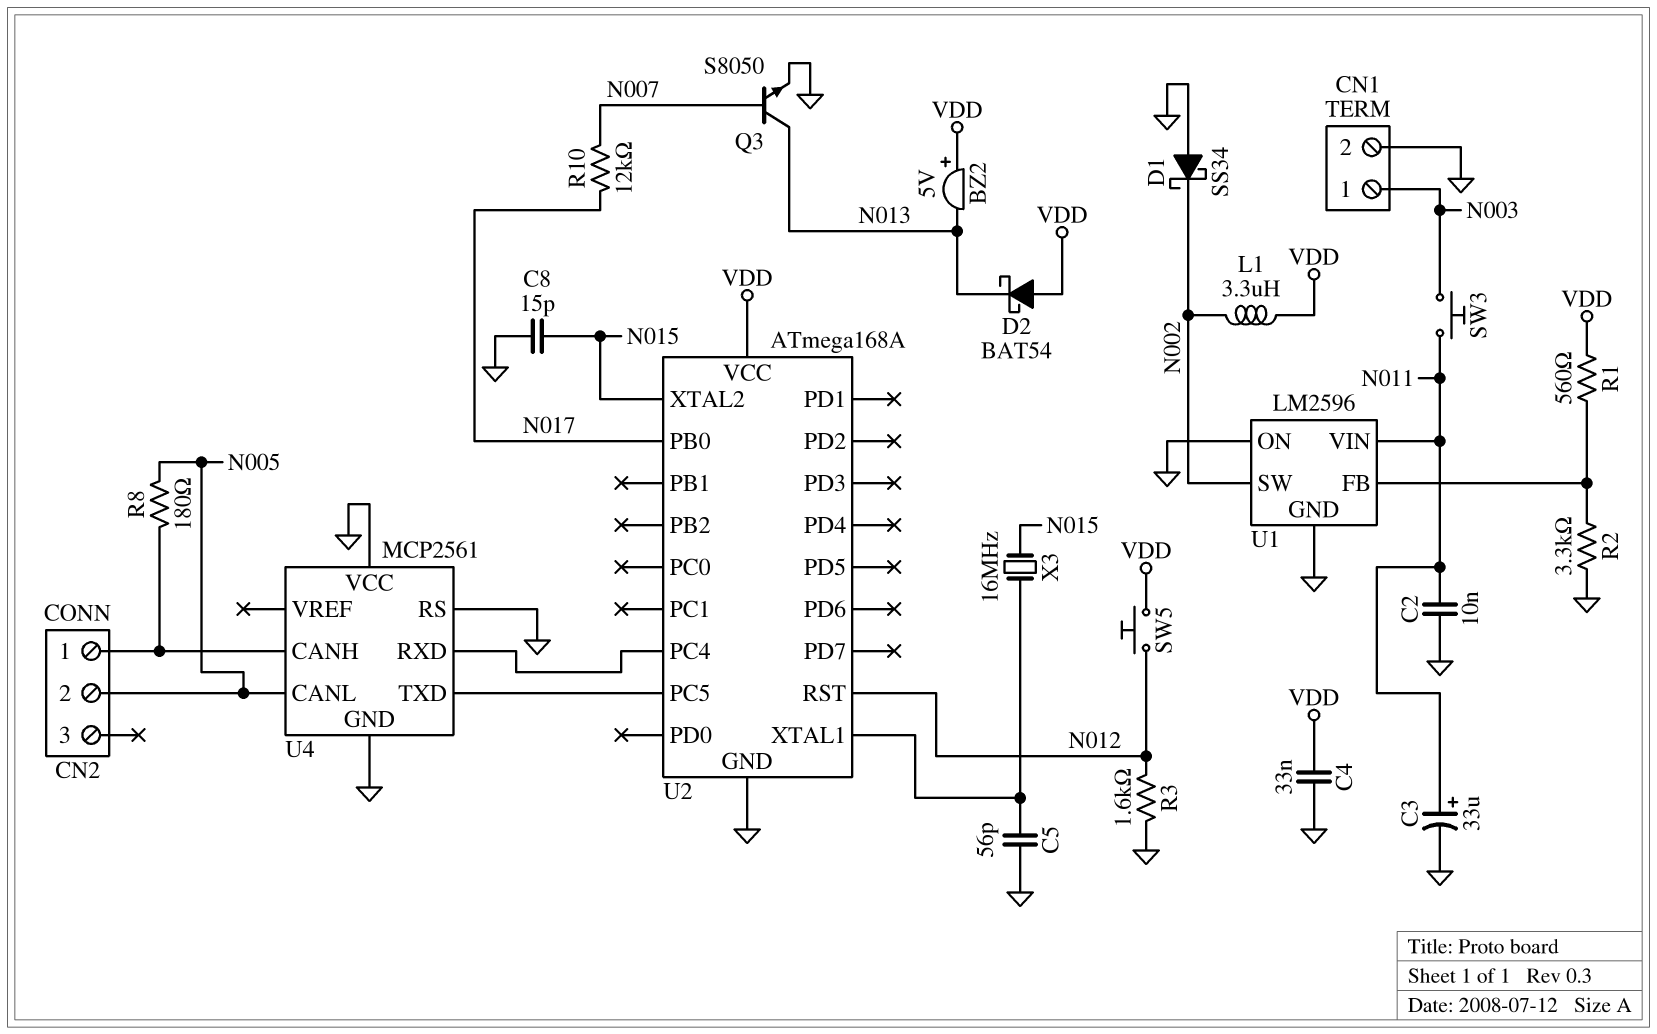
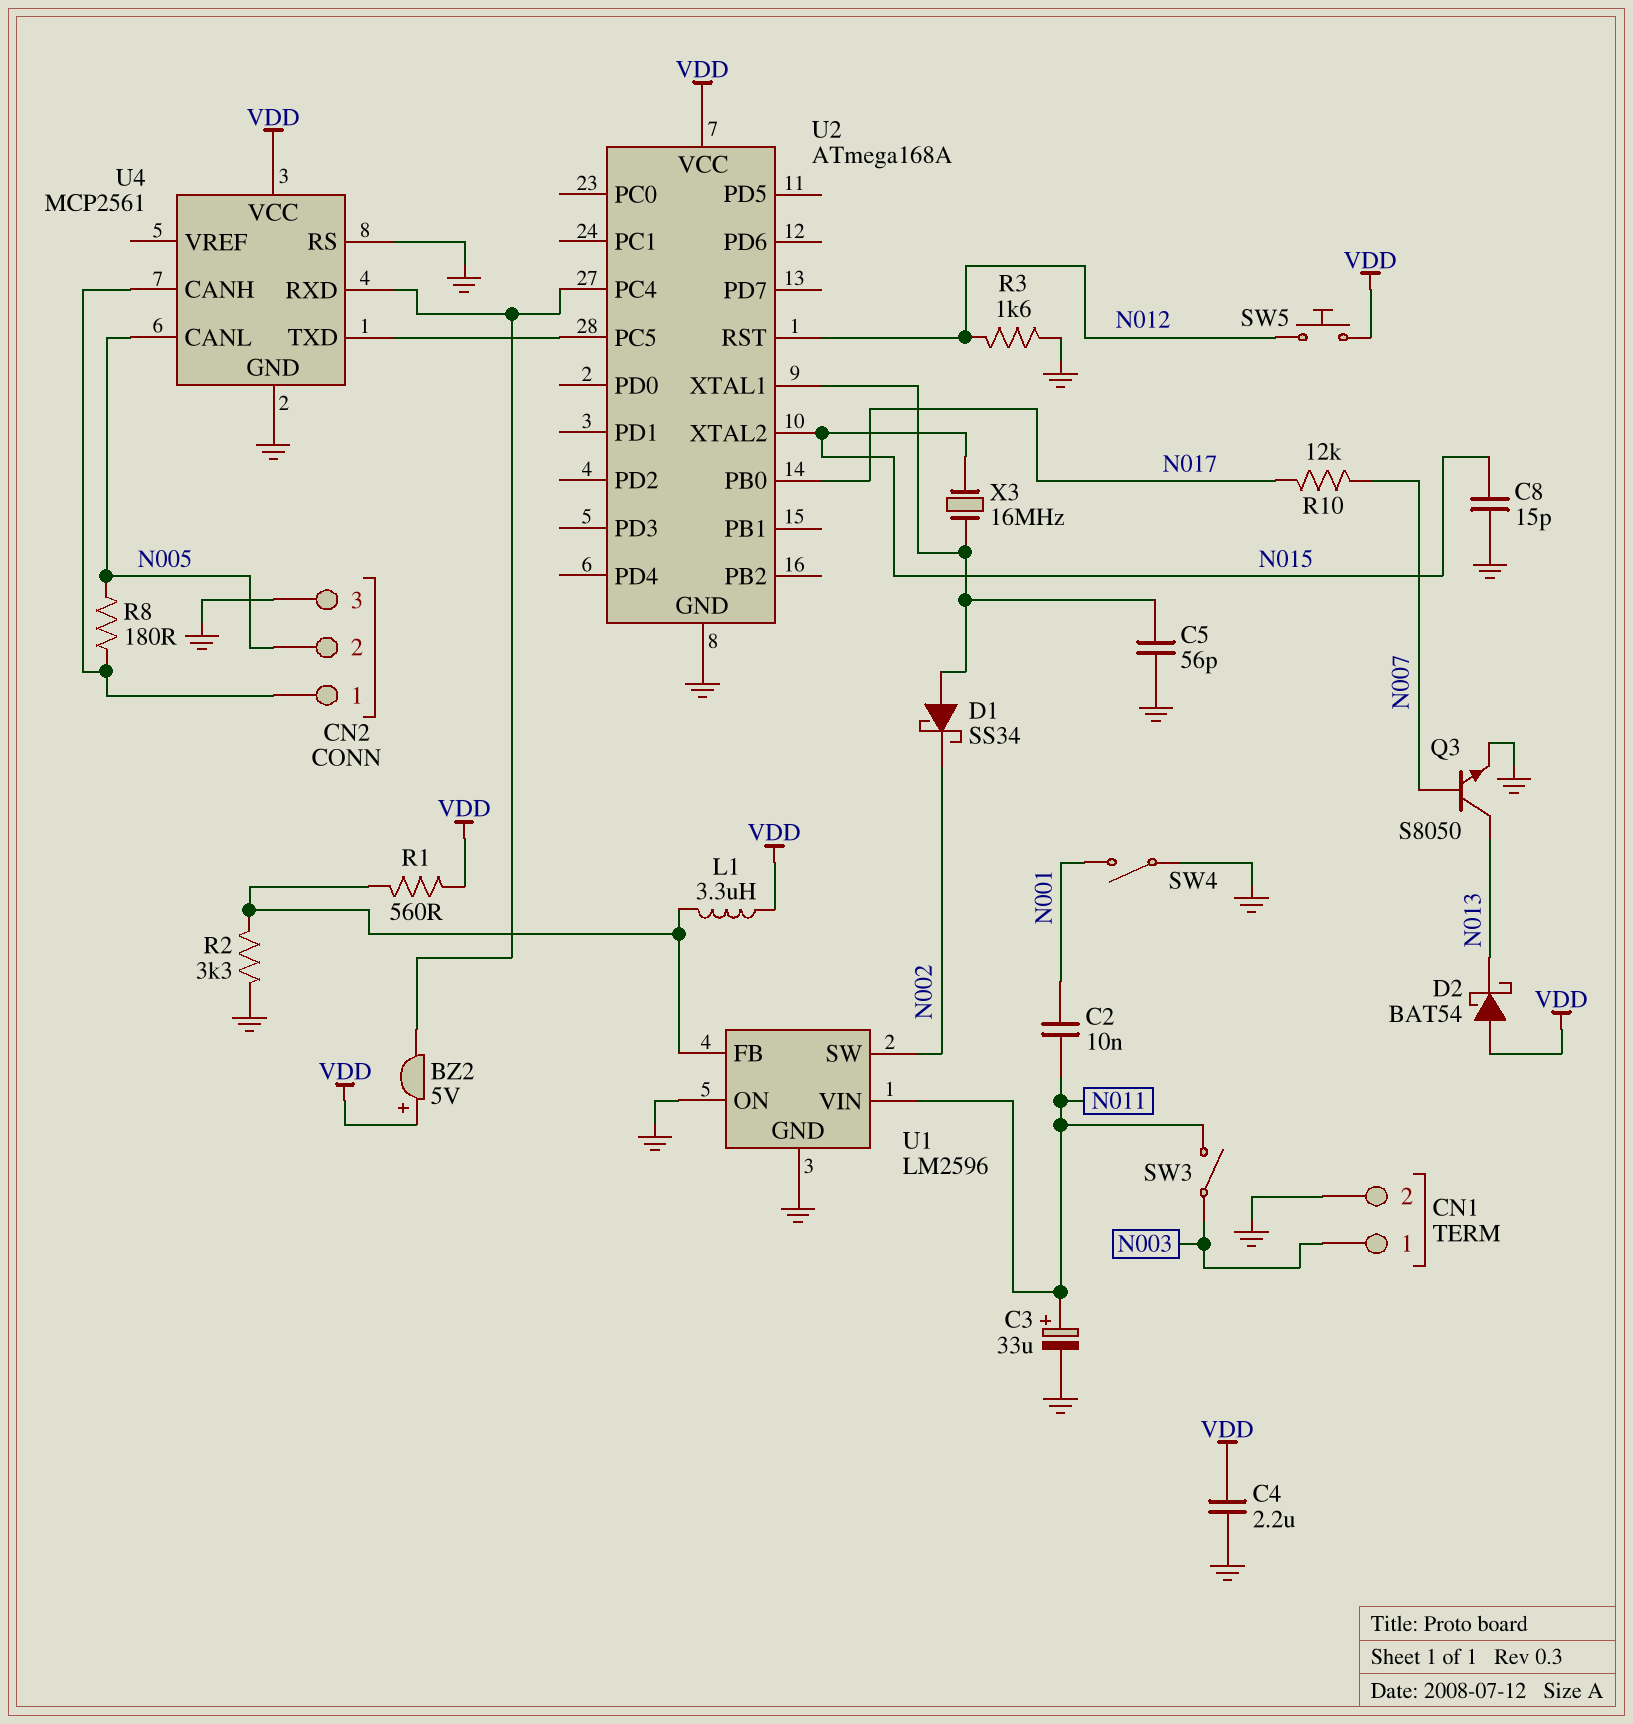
BZ2: buzzer 5V (plus VDD, minus N013) -> buzzer 5V (plus VDD, minus U2/PC4)
C2: 10nF (GND, N011) -> 10nF (N001, N011)
C4: 33nF (GND, VDD) -> 2.2uF (GND, VDD)
CN2 pin 3: none -> GND
D1: schottky SS34 (A GND, K N002) -> schottky SS34 (A U2/XTAL1, K N002)
L1: 3.3uH (N002, VDD) -> 3.3uH (U1/FB, VDD)
SW3: button (N003, N011) -> switch (N003, N011)
SW4: none -> switch (GND, N001)
U4 pin VCC: GND -> VDD

